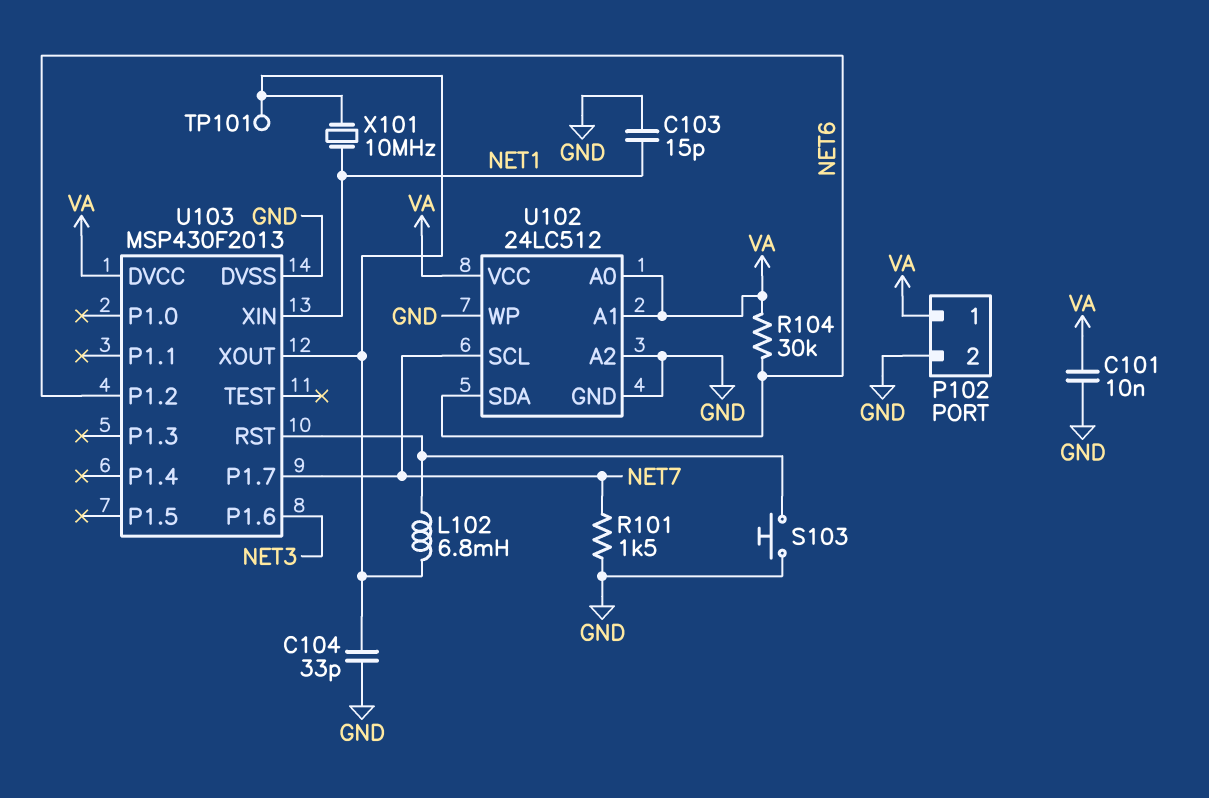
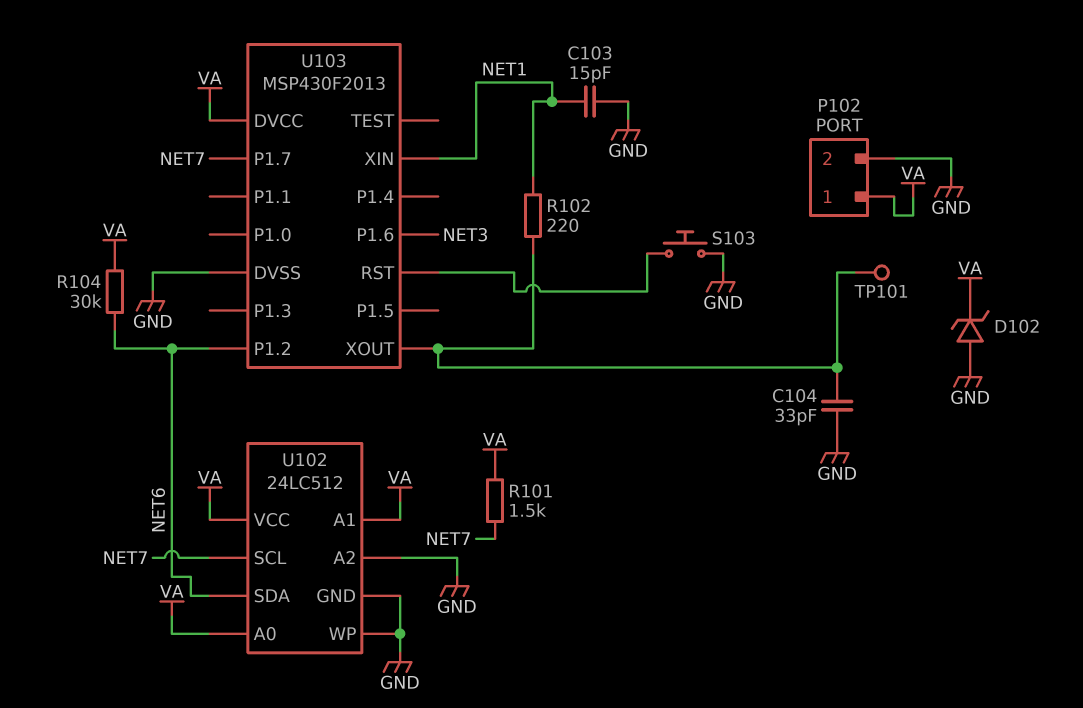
C101: 10nF (GND, VA) -> none
D102: none -> zener (A GND, K VA)
L102: 6.8mH (U103/RST, U103/XOUT) -> none
R101: 1.5k (GND, NET7) -> 1.5k (NET7, VA)
R102: none -> 220 (NET1, U103/XOUT)
X101: 10MHz (NET1, U103/XOUT) -> none

